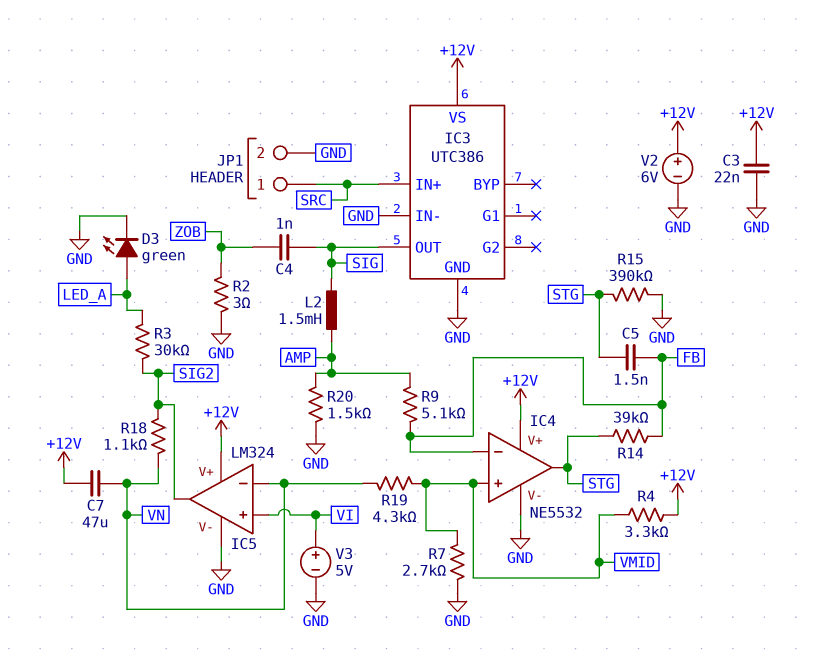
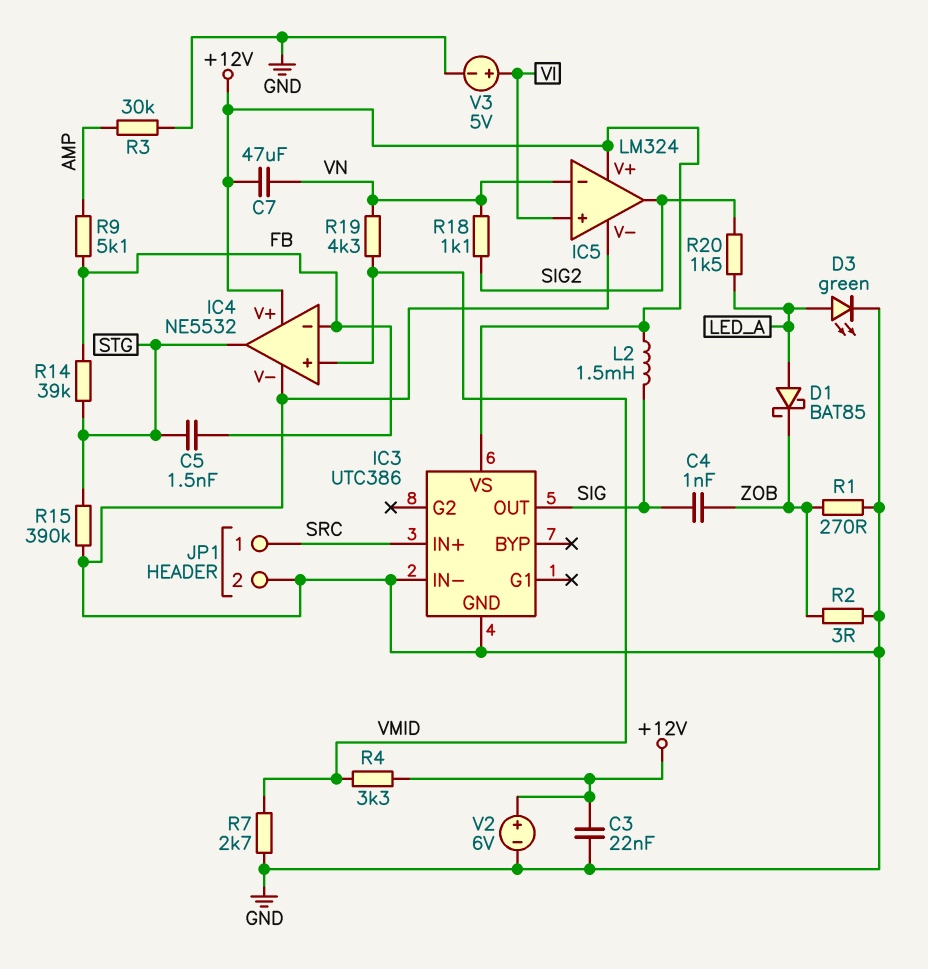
D1: none -> schottky BAT85 (A LED_A, K ZOB)
L2: 1.5mH (AMP, SIG) -> 1.5mH (+12V, SIG)
R1: none -> 270 (GND, ZOB)
R3: 30k (LED_A, SIG2) -> 30k (AMP, GND)
R20: 1.5k (AMP, GND) -> 1.5k (LED_A, SIG2)

